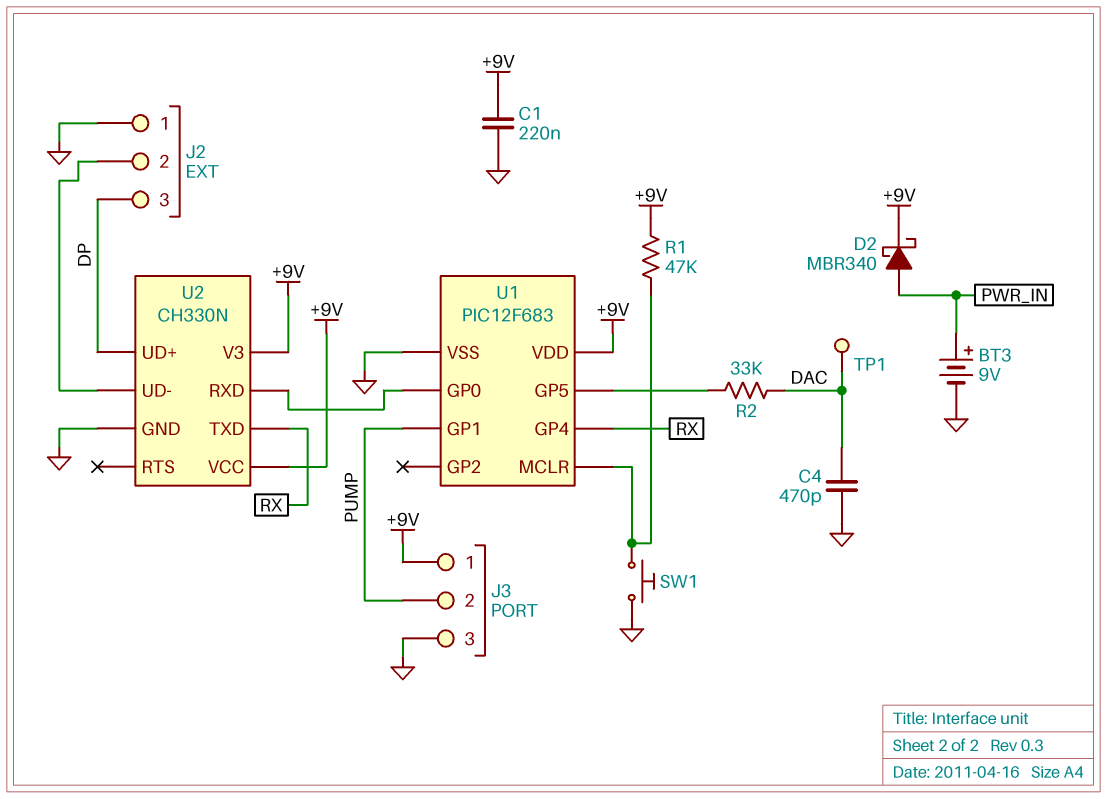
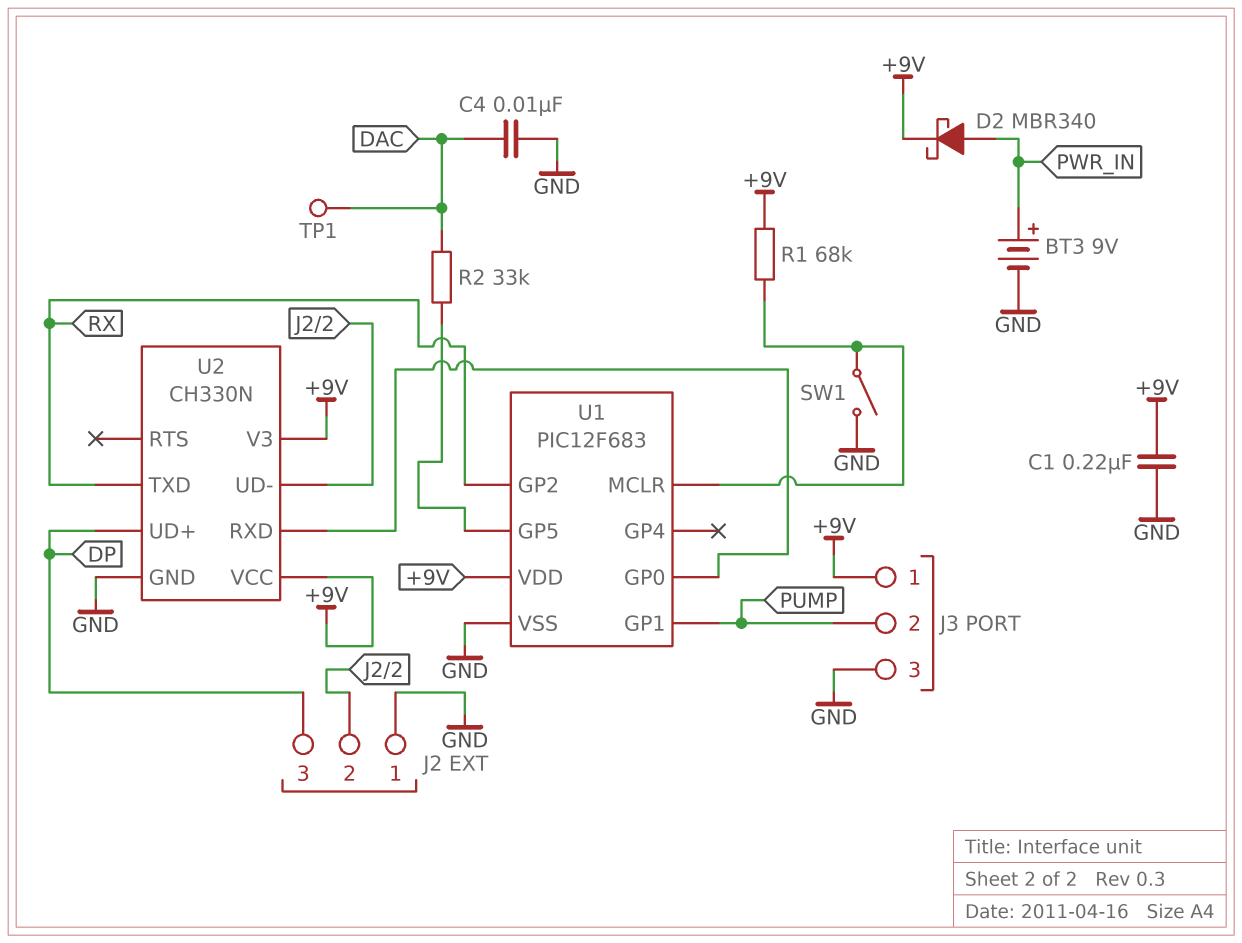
C4: 470pF (DAC, GND) -> 10nF (DAC, GND)
R1: 47k (+9V, U1/MCLR) -> 68k (+9V, U1/MCLR)
SW1: button (GND, U1/MCLR) -> switch (GND, U1/MCLR)
U1 pin GP2: none -> RX
U1 pin GP4: RX -> none

